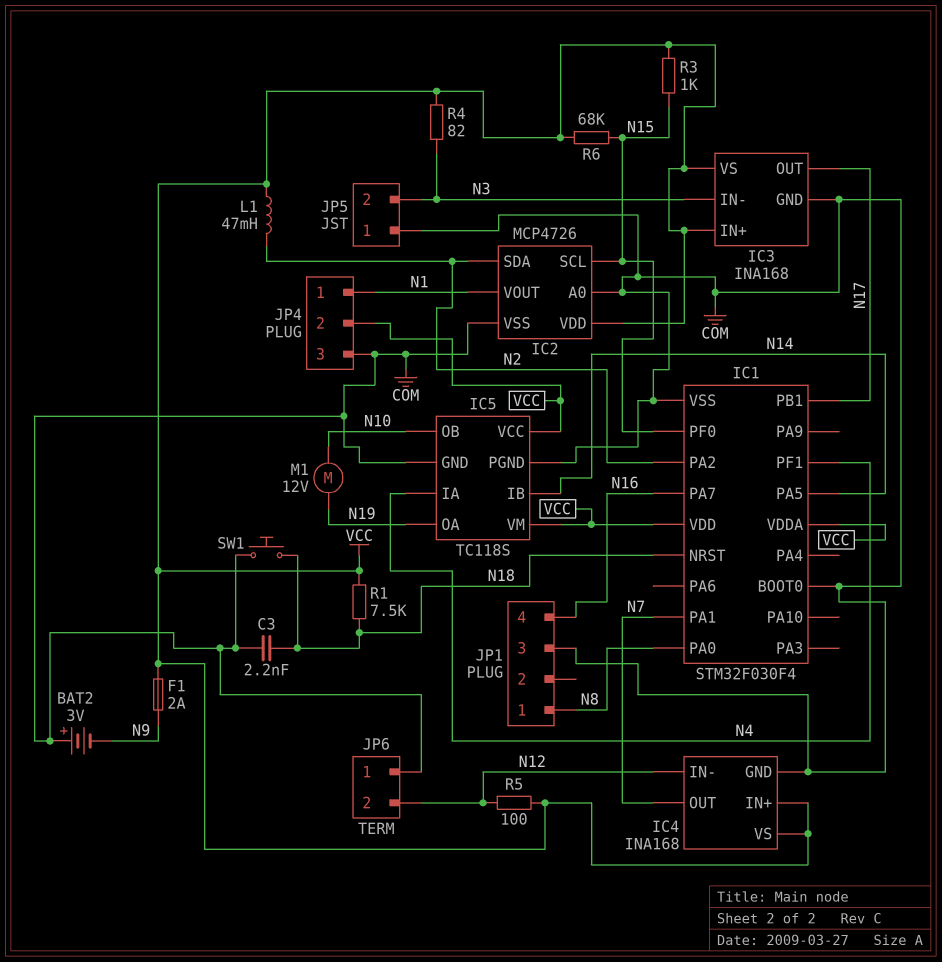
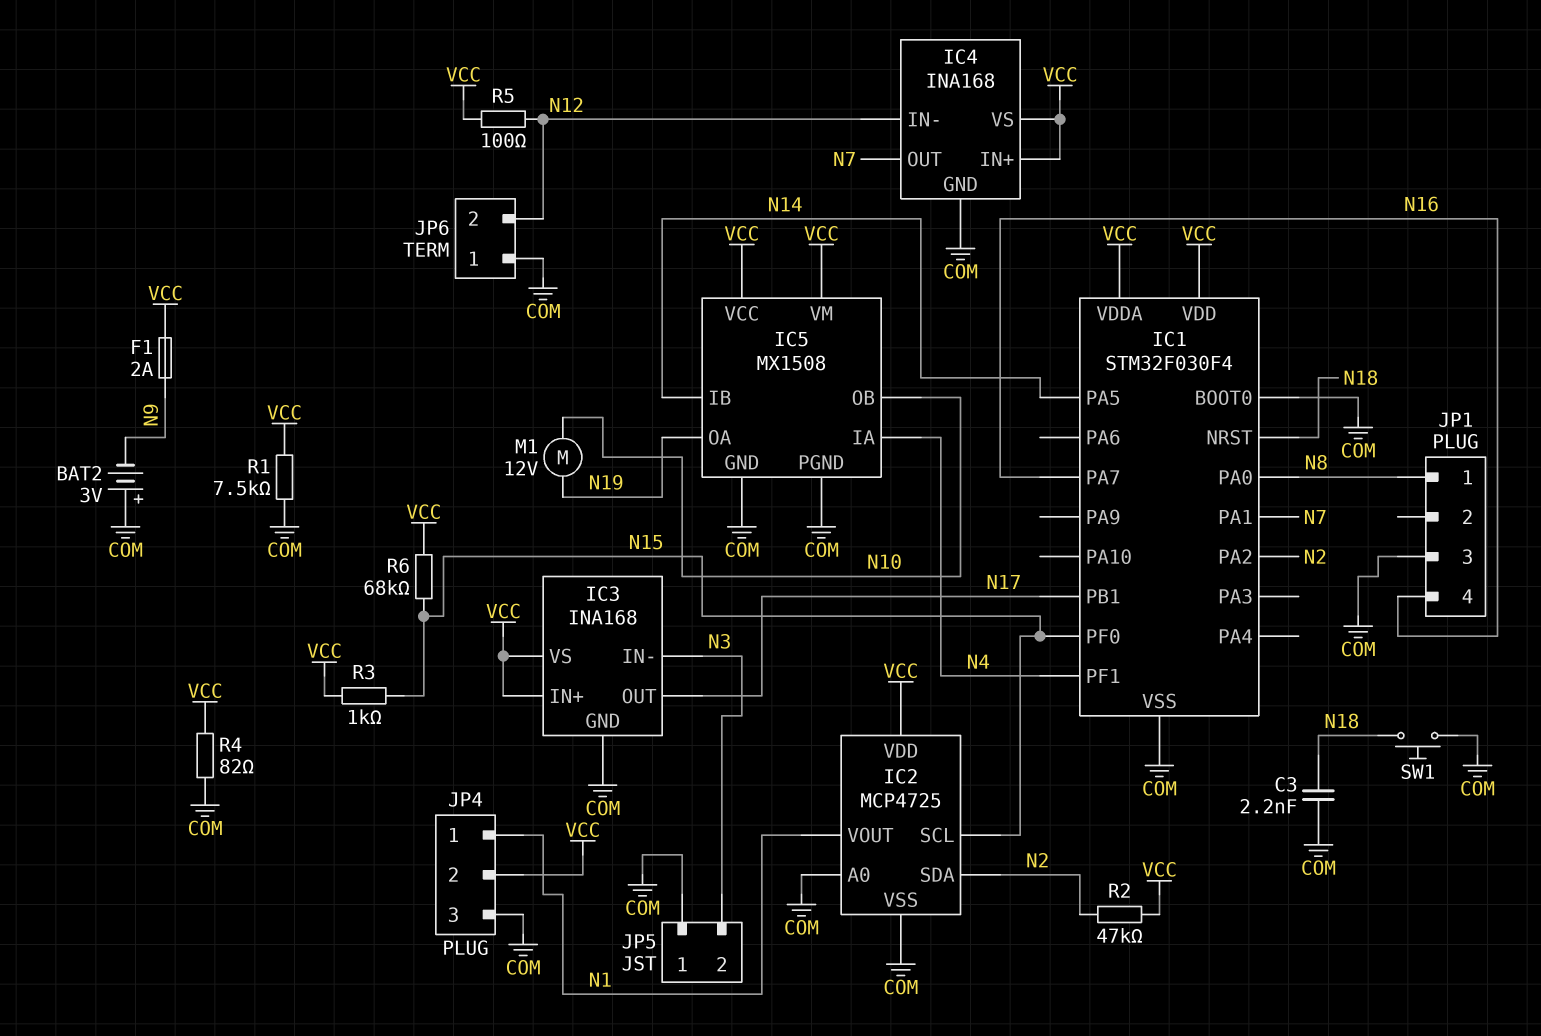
IC2: MCP4726 -> MCP4725
IC5: TC118S -> MX1508
L1: 47mH (N2, VCC) -> none
R1: 7.5k (N18, VCC) -> 7.5k (COM, VCC)
R2: none -> 47k (N2, VCC)
R4: 82 (N3, VCC) -> 82 (COM, VCC)

